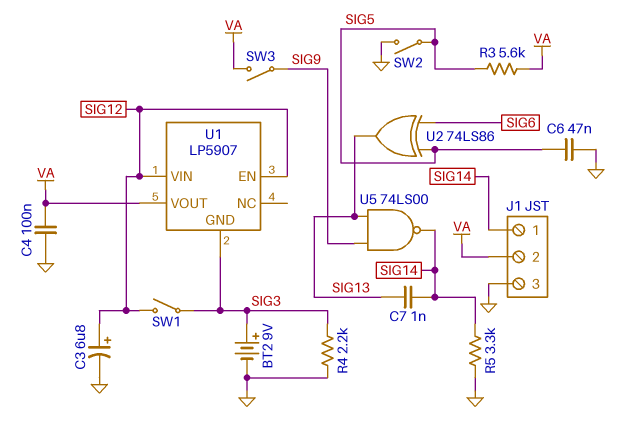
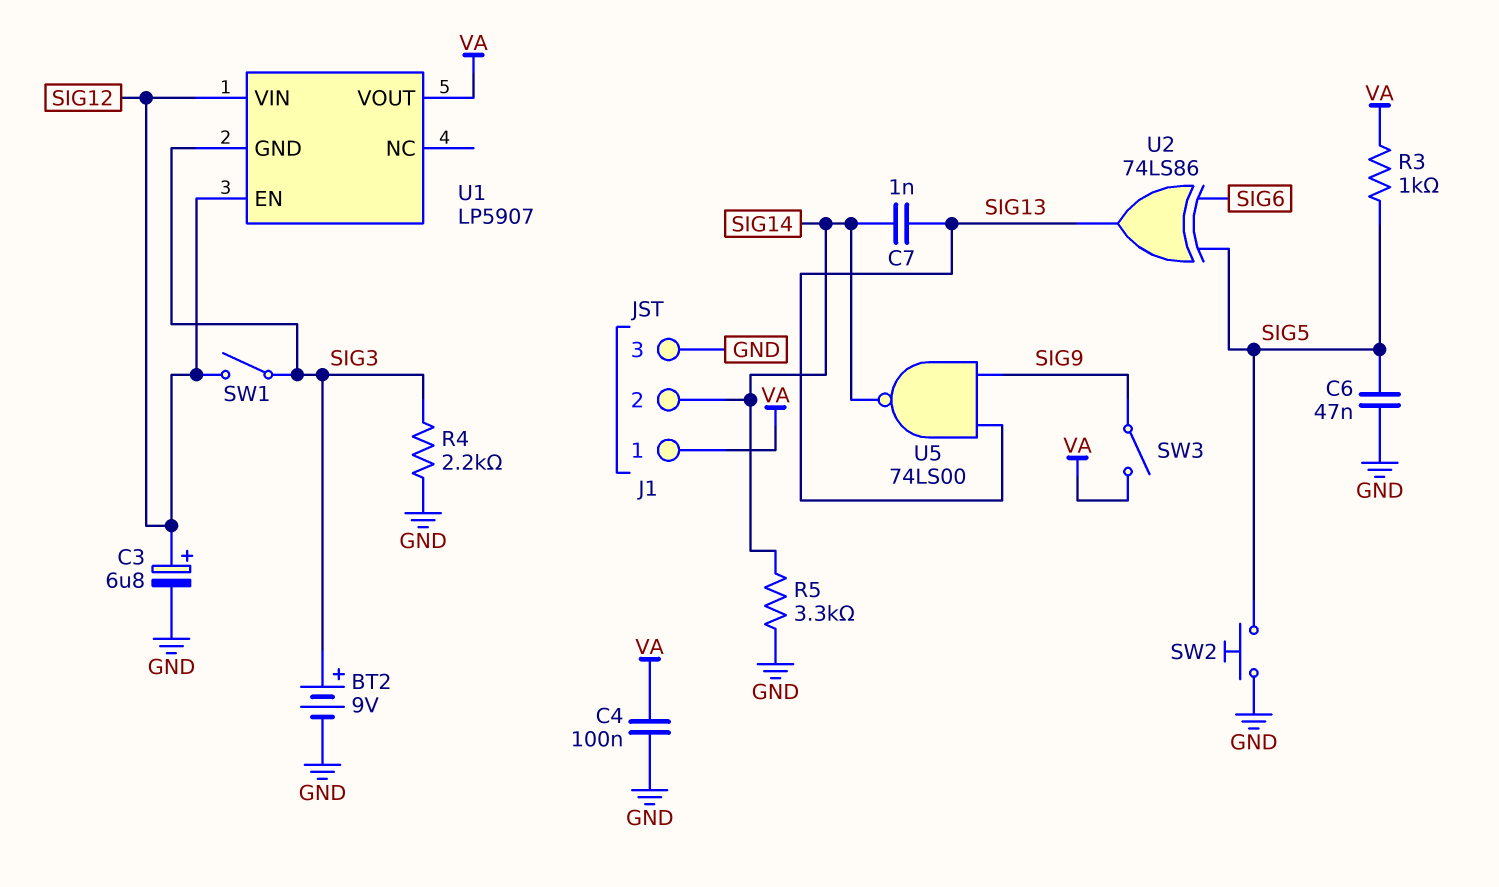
J1 pin 1: SIG14 -> VA
J1 pin 2: VA -> SIG14
R3: 5.6k (SIG5, VA) -> 1k (SIG5, VA)
SW2: switch (GND, SIG5) -> button (GND, SIG5)

